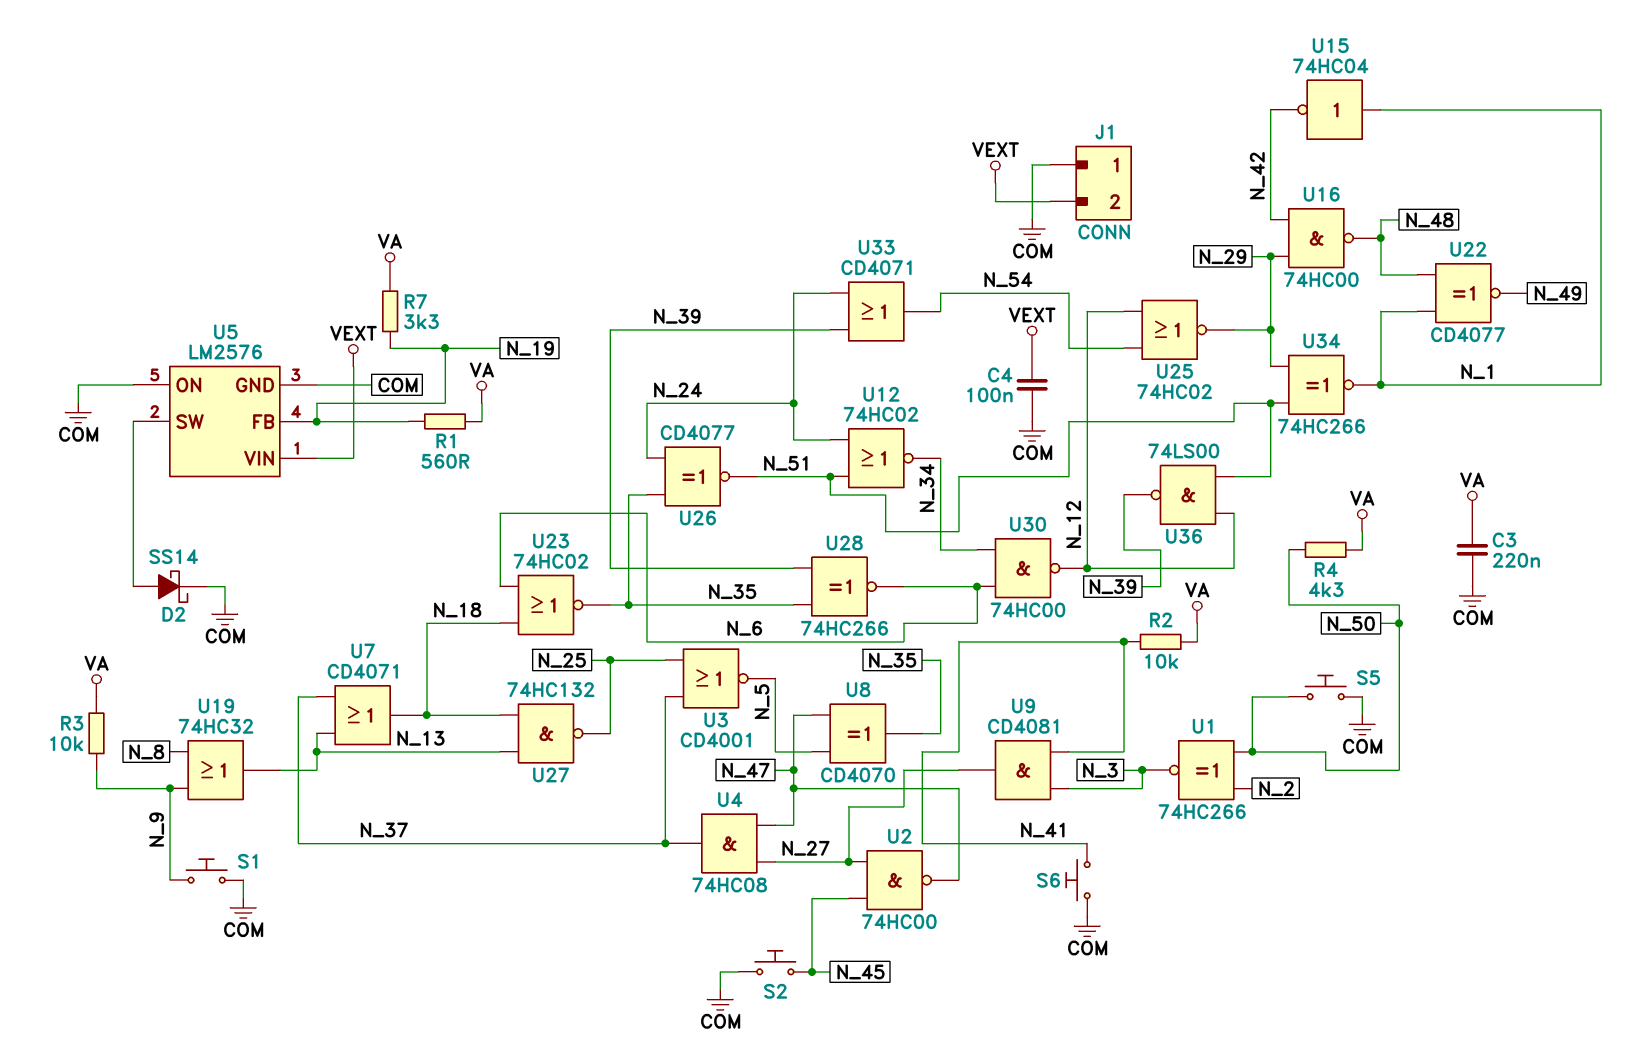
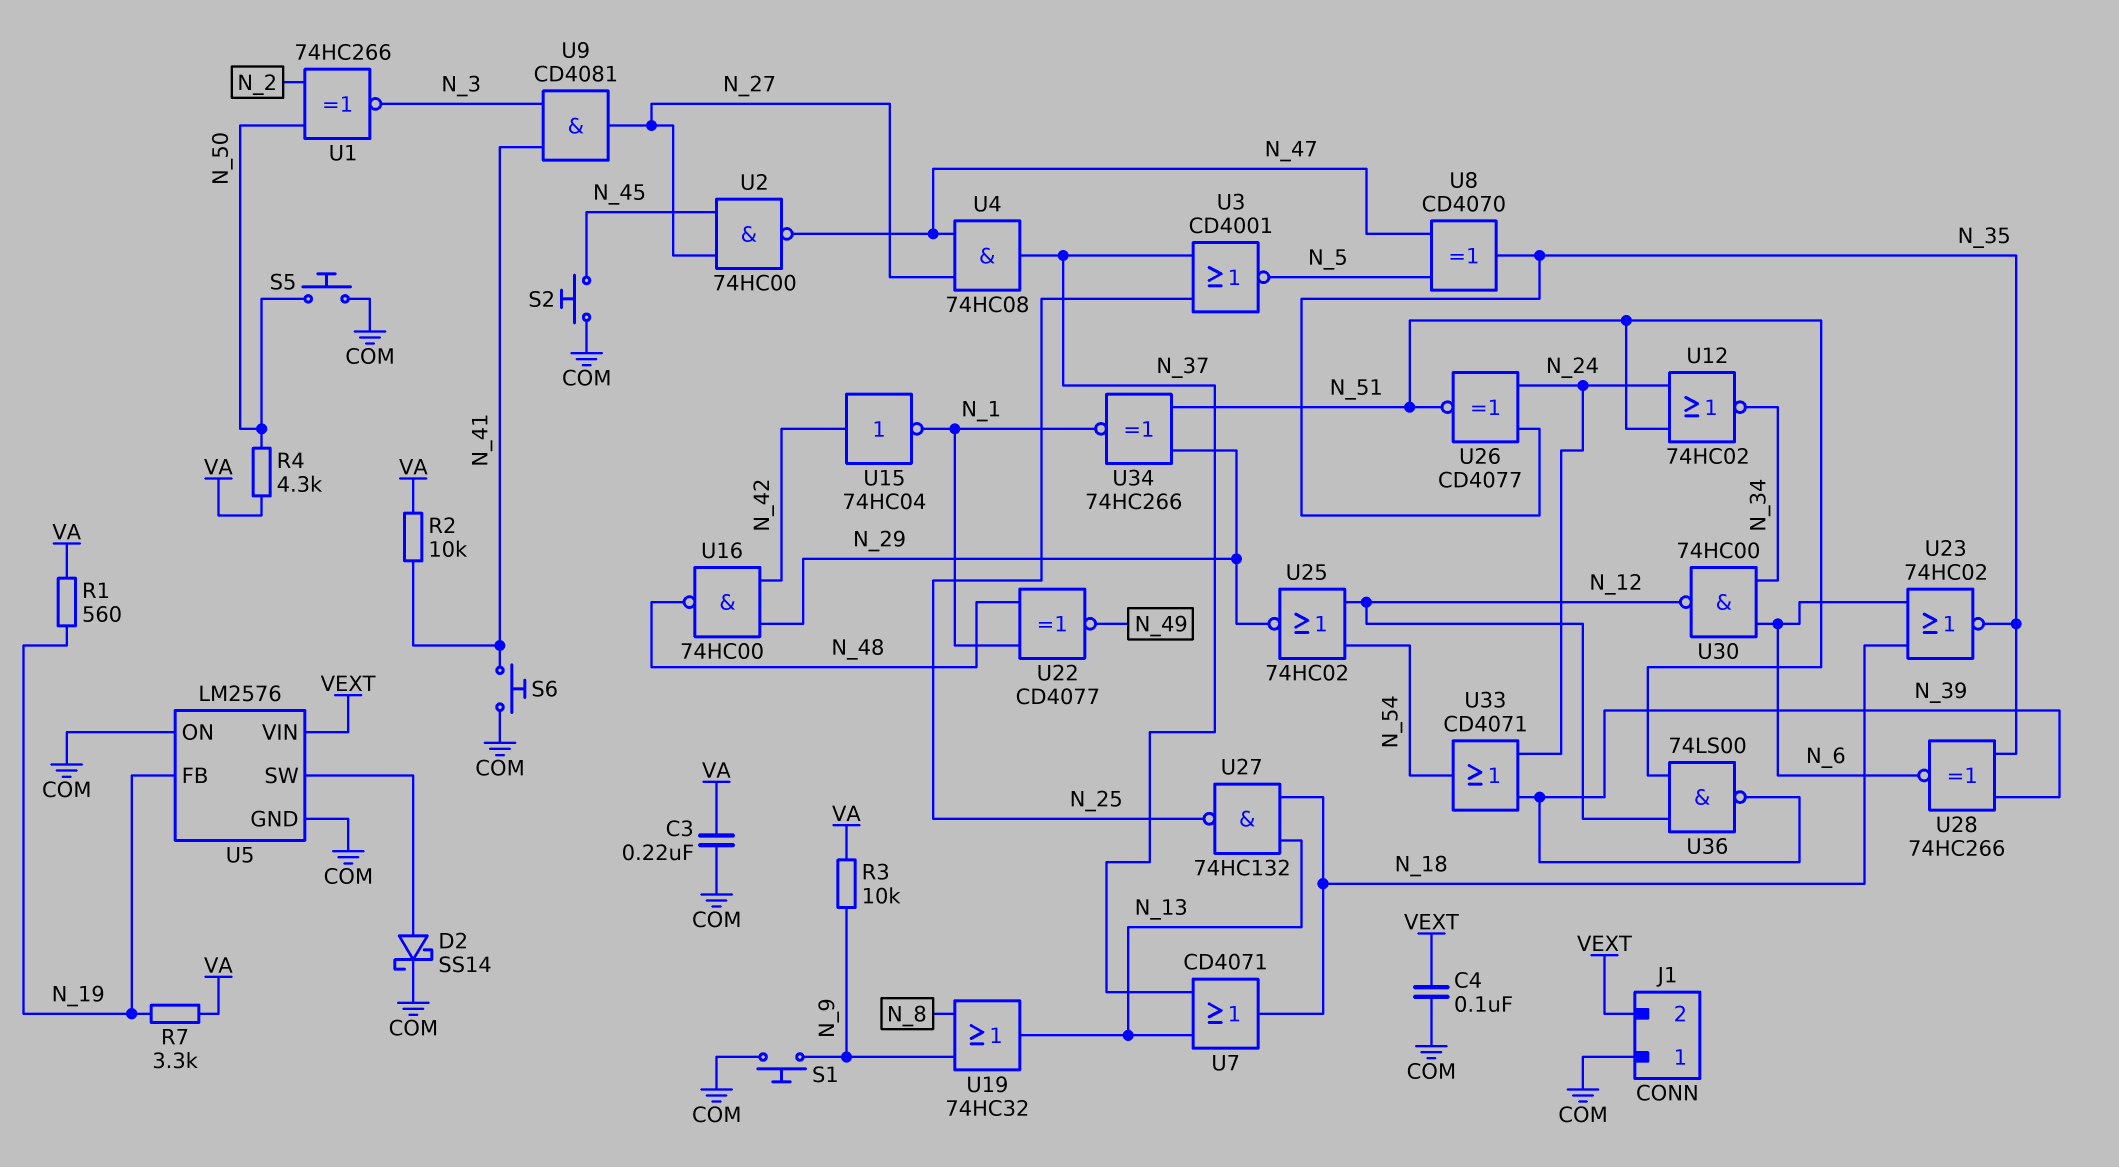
U15: NOT 74HC04 (in N_1, out N_42) -> NOT 74HC04 (in N_42, out N_1)

